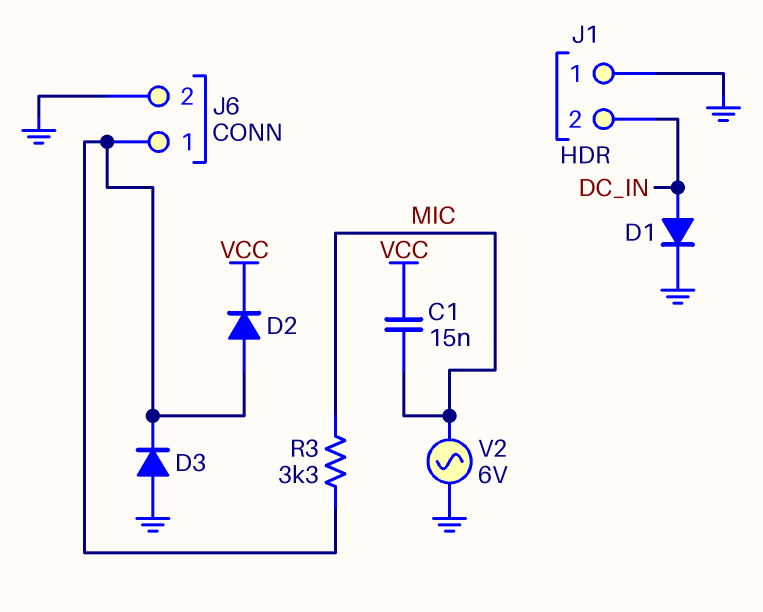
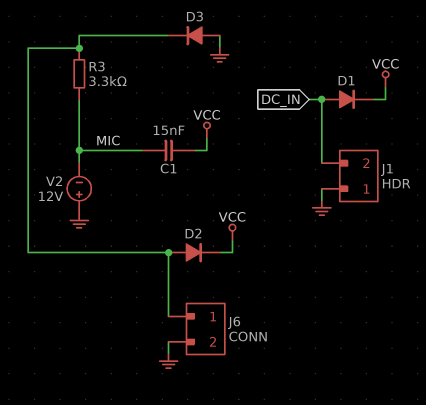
D1: diode (A DC_IN, K GND) -> diode (A DC_IN, K VCC)
V2: AC 6V (GND, MIC) -> 12V (plus GND, minus MIC)

